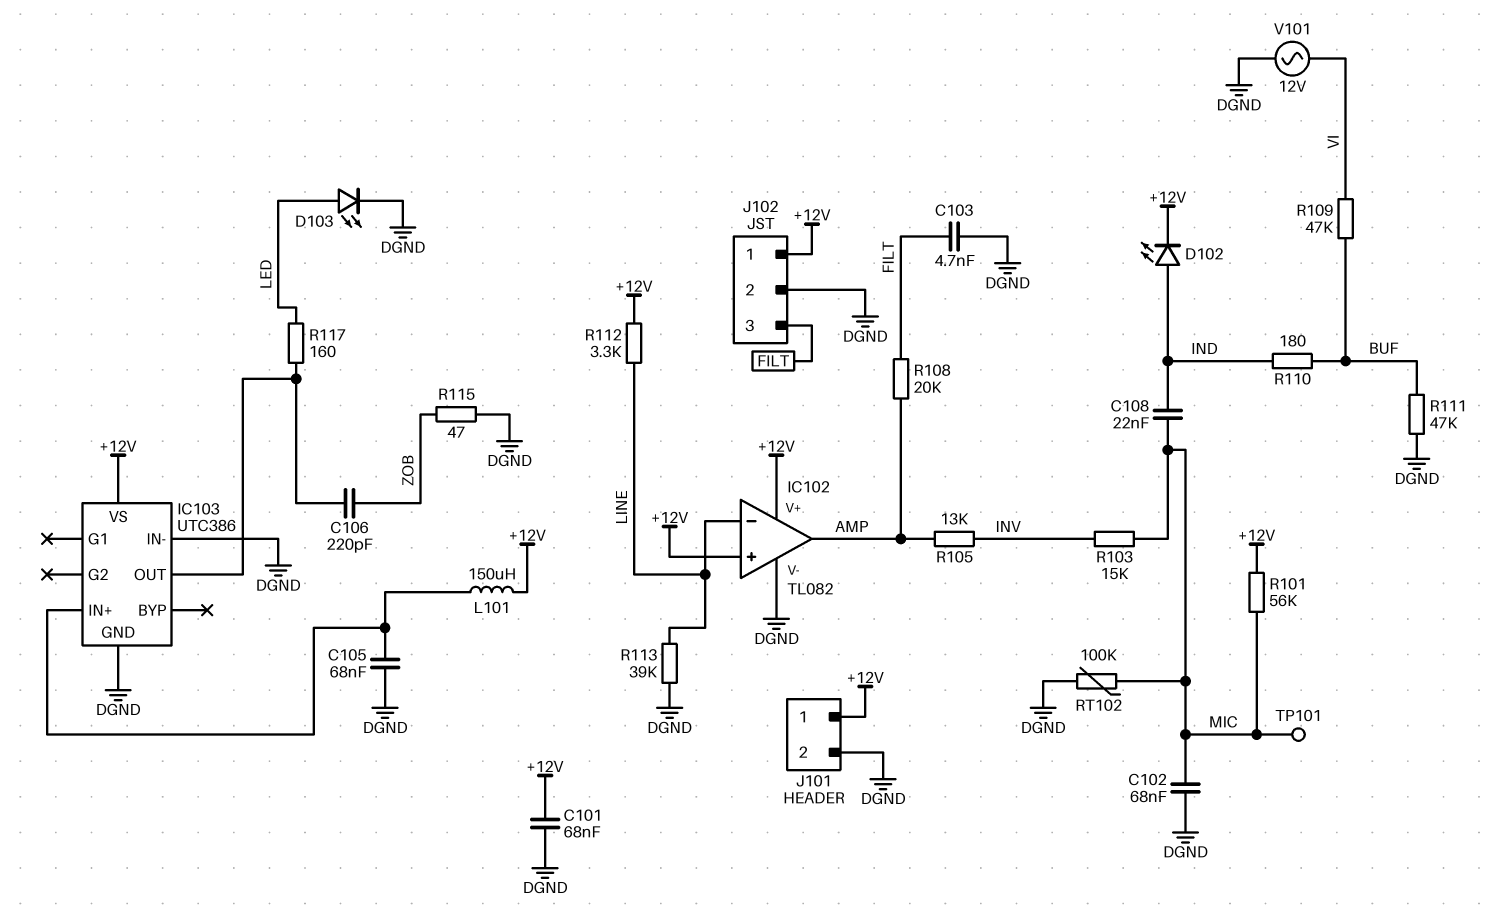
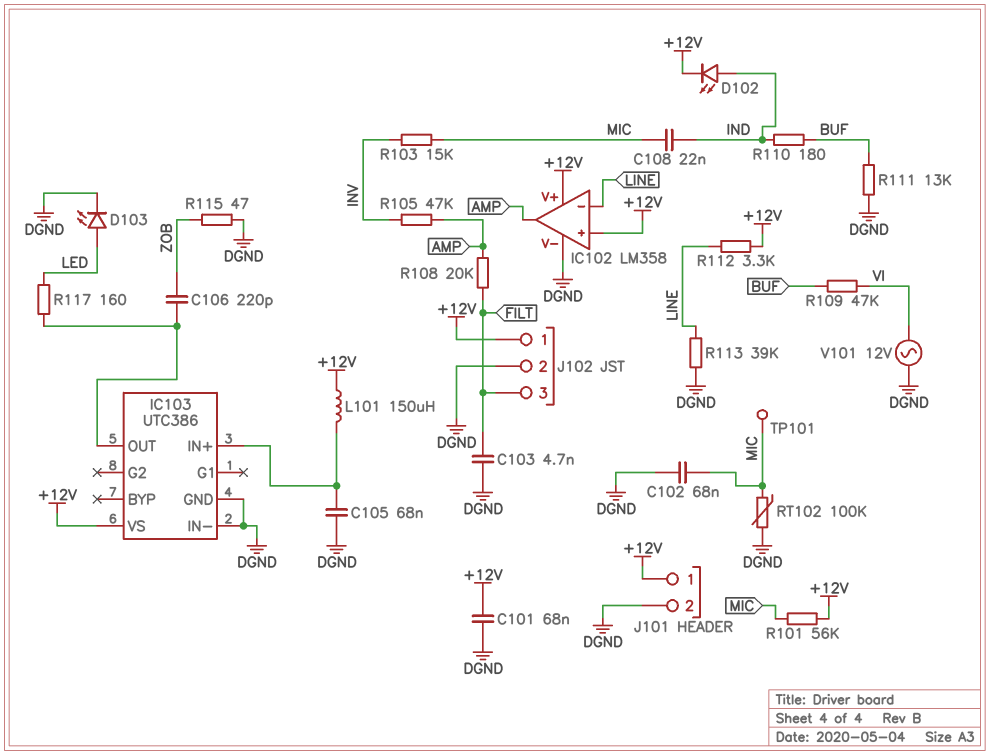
IC102: TL082 -> LM358
R105: 13k (AMP, INV) -> 47k (AMP, INV)
R111: 47k (BUF, DGND) -> 13k (BUF, DGND)

